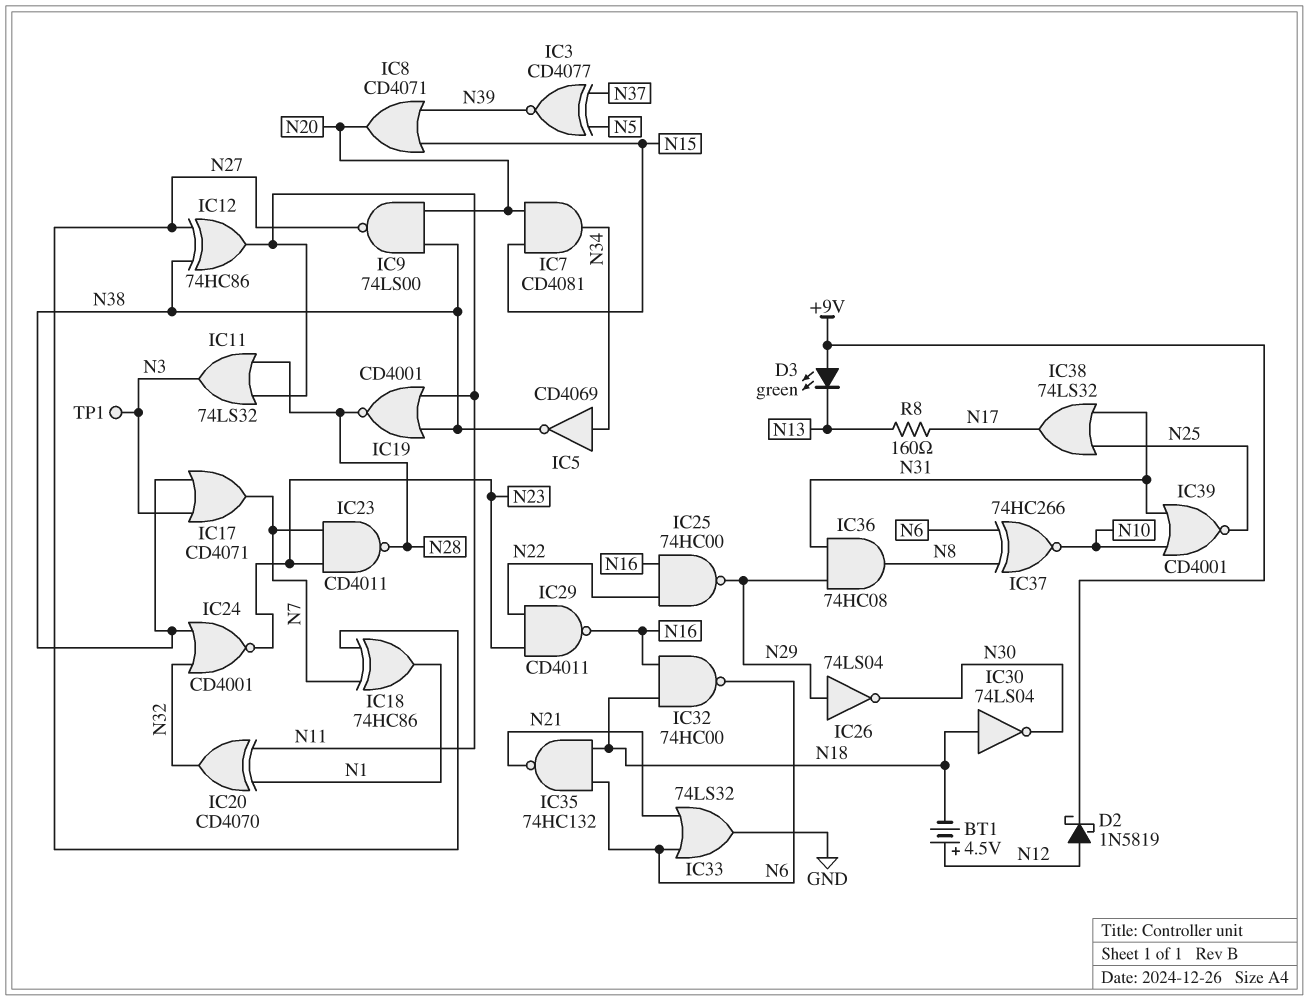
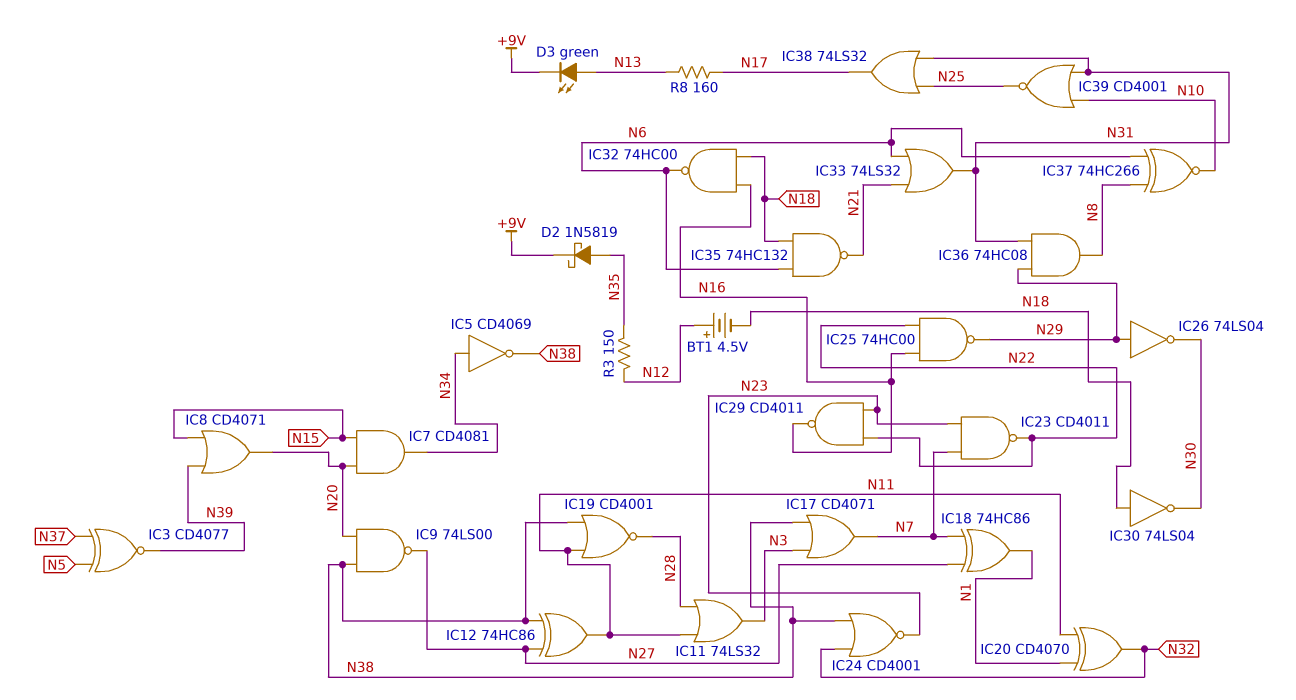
D2: schottky 1N5819 (A N12, K +9V) -> schottky 1N5819 (A N35, K +9V)
D3: LED green (A +9V, K N13) -> LED green (A N13, K +9V)
IC23: NAND CD4011 (in N7, in N23, out N28) -> NAND CD4011 (in N7, in N23, out N22)
IC33: OR 74LS32 (in N6, in N21, out GND) -> OR 74LS32 (in N6, in N21, out N31)
R3: none -> 150 (N12, N35)
TP1: test point (N3) -> none

